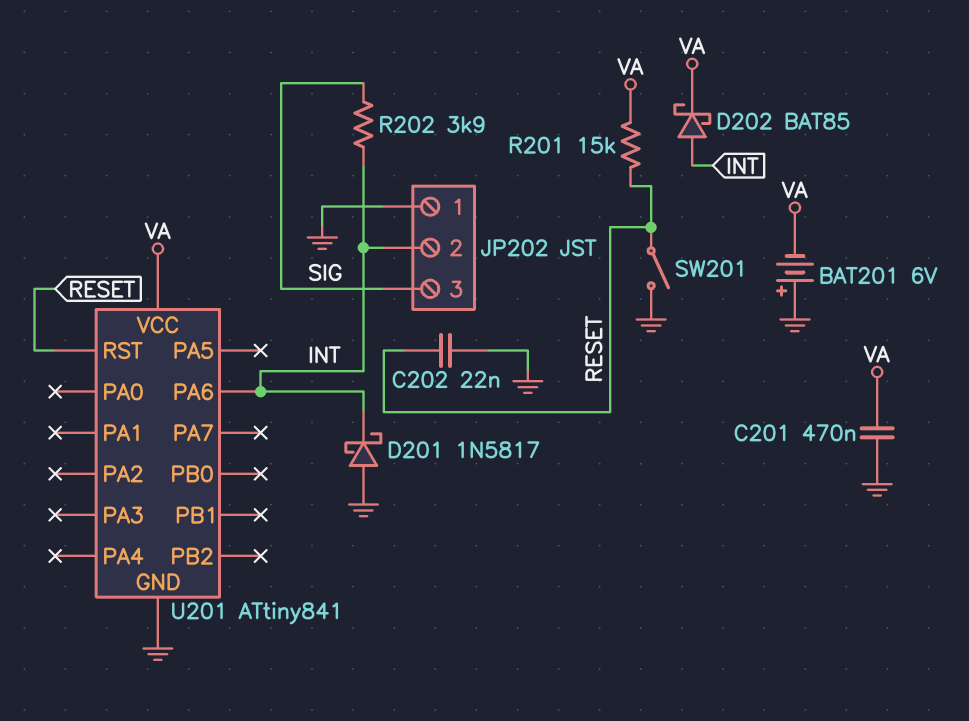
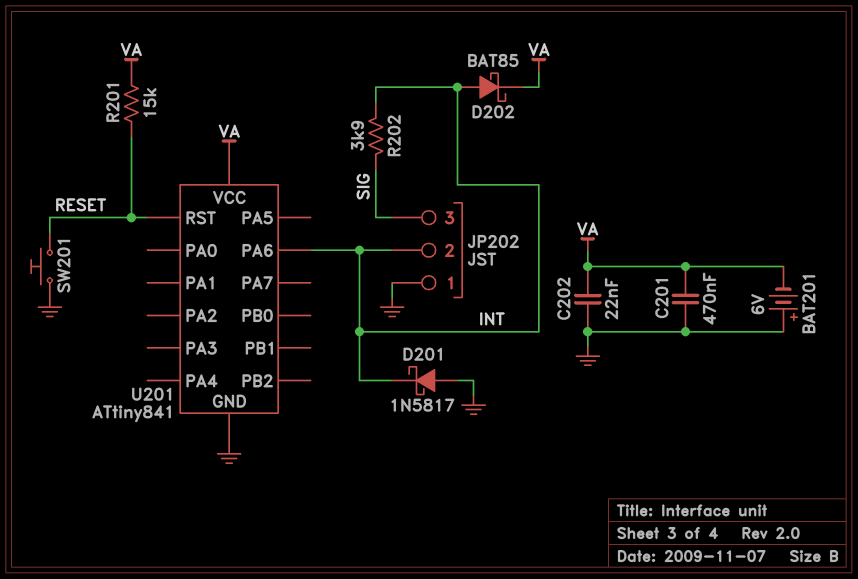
C202: 22nF (GND, RESET) -> 22nF (GND, VA)
SW201: switch (GND, RESET) -> button (GND, RESET)

